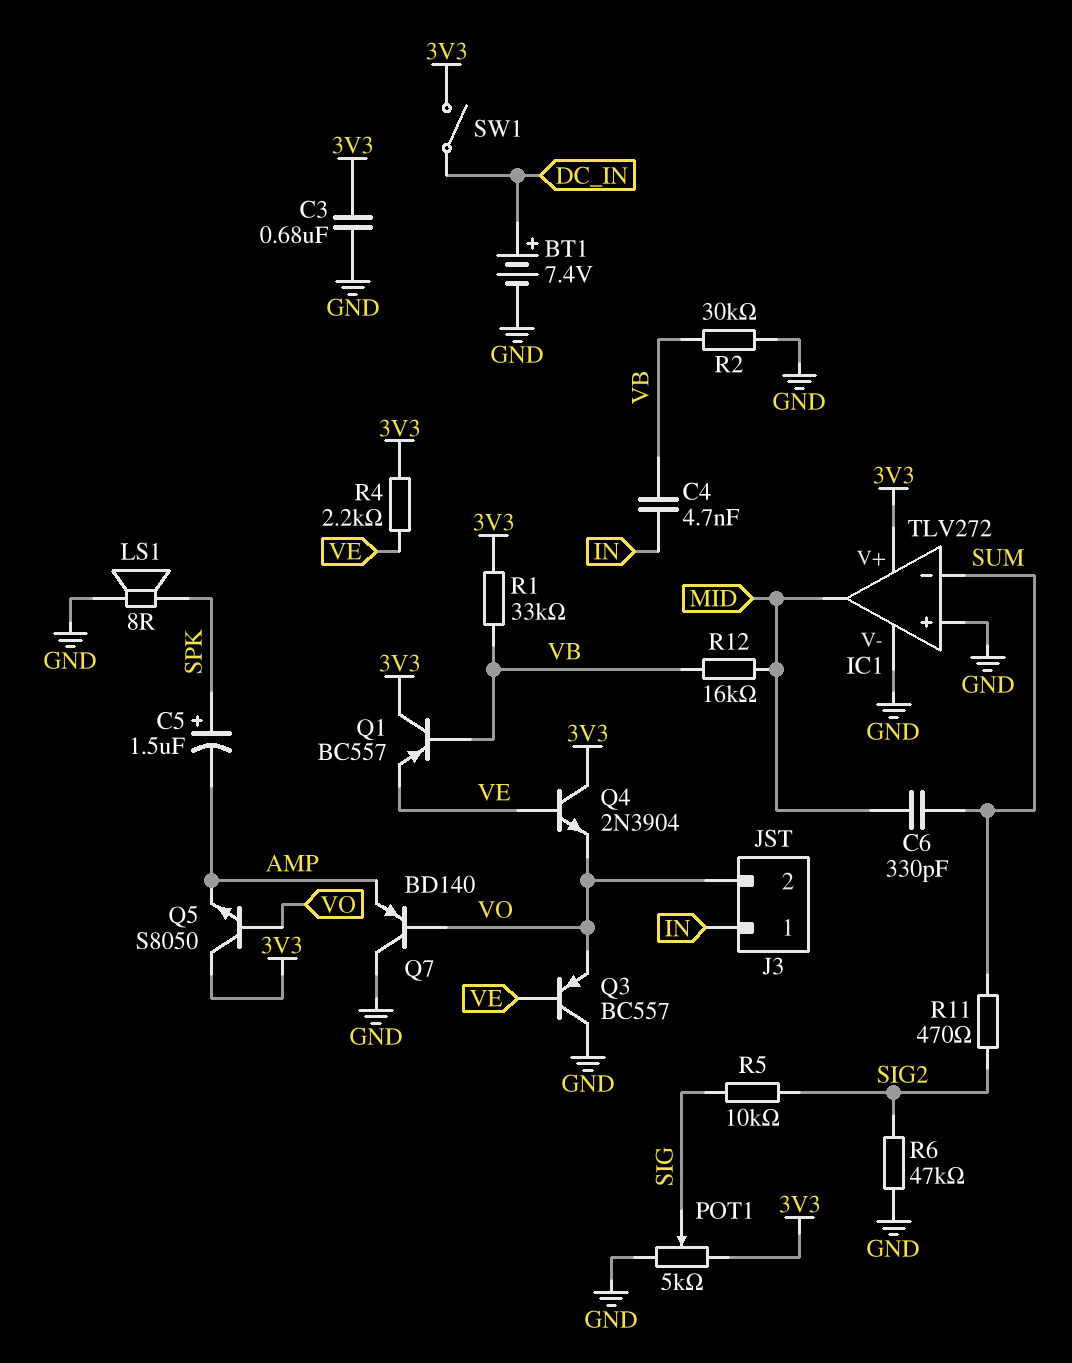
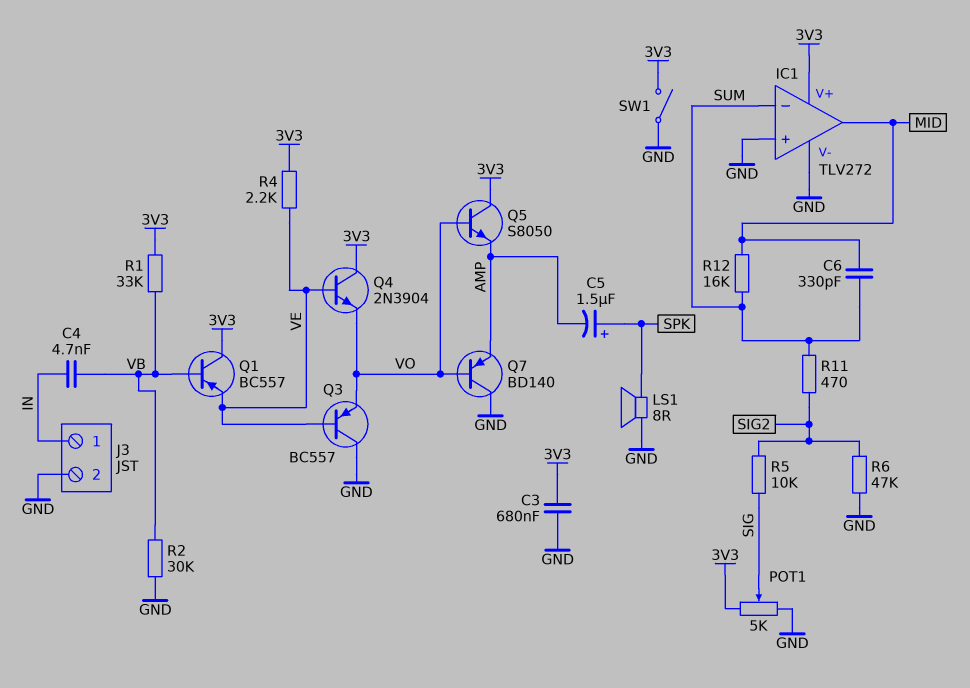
BT1: 7.4V (plus DC_IN, minus GND) -> none
J3 pin 2: VO -> GND
R12: 16k (MID, VB) -> 16k (MID, SUM)
SW1: switch (3V3, DC_IN) -> switch (3V3, GND)

